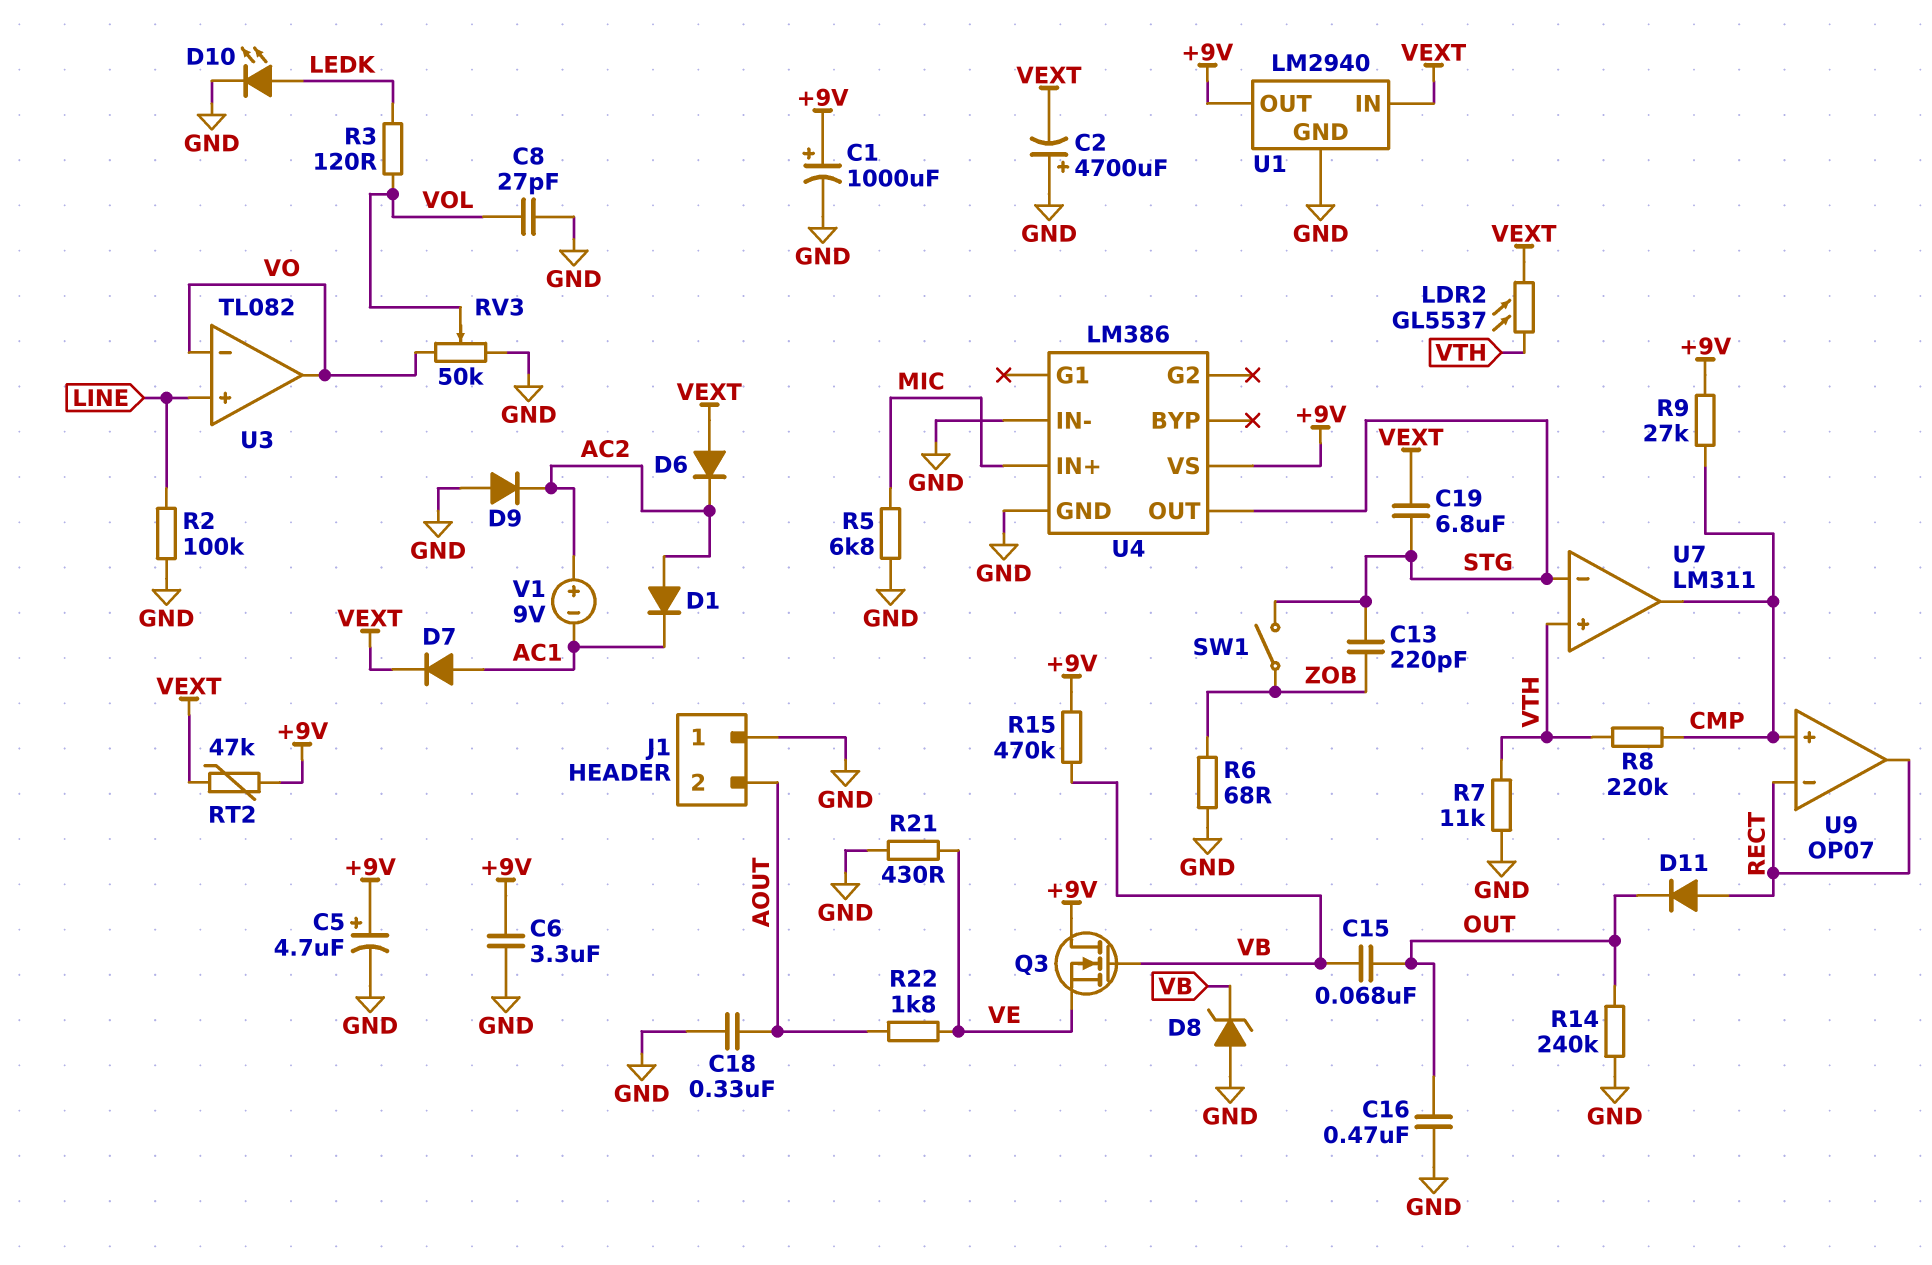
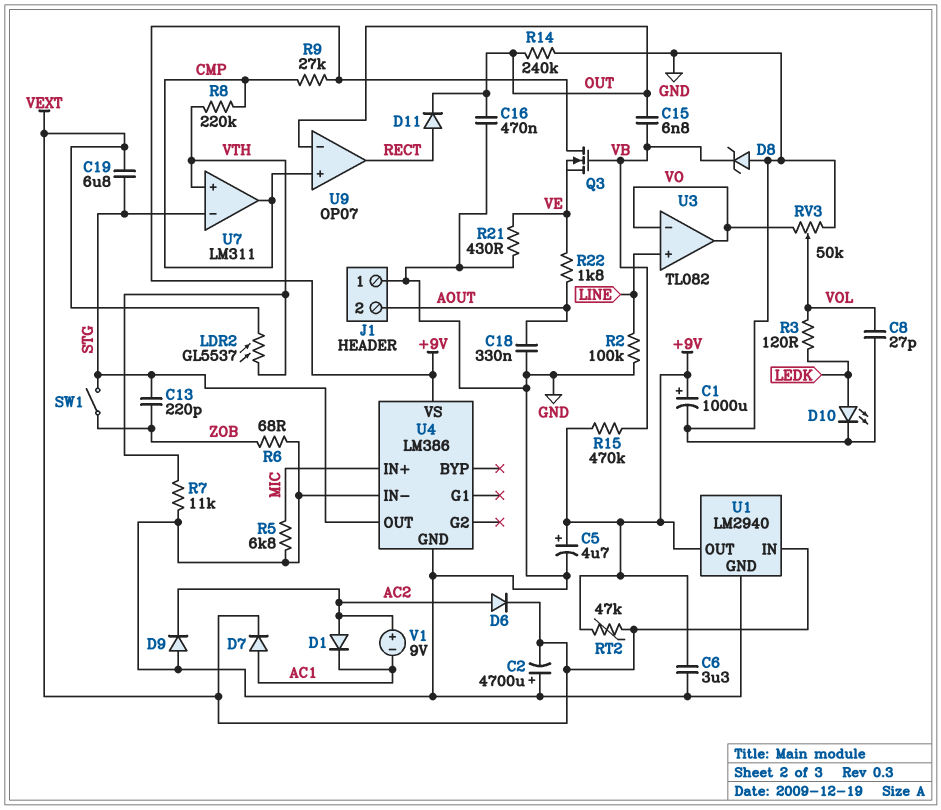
C15: 68nF (OUT, VB) -> 6.8nF (OUT, VB)
D6: diode (A VEXT, K AC2) -> diode (A AC2, K VEXT)
U9 pin in-: RECT -> OUT

